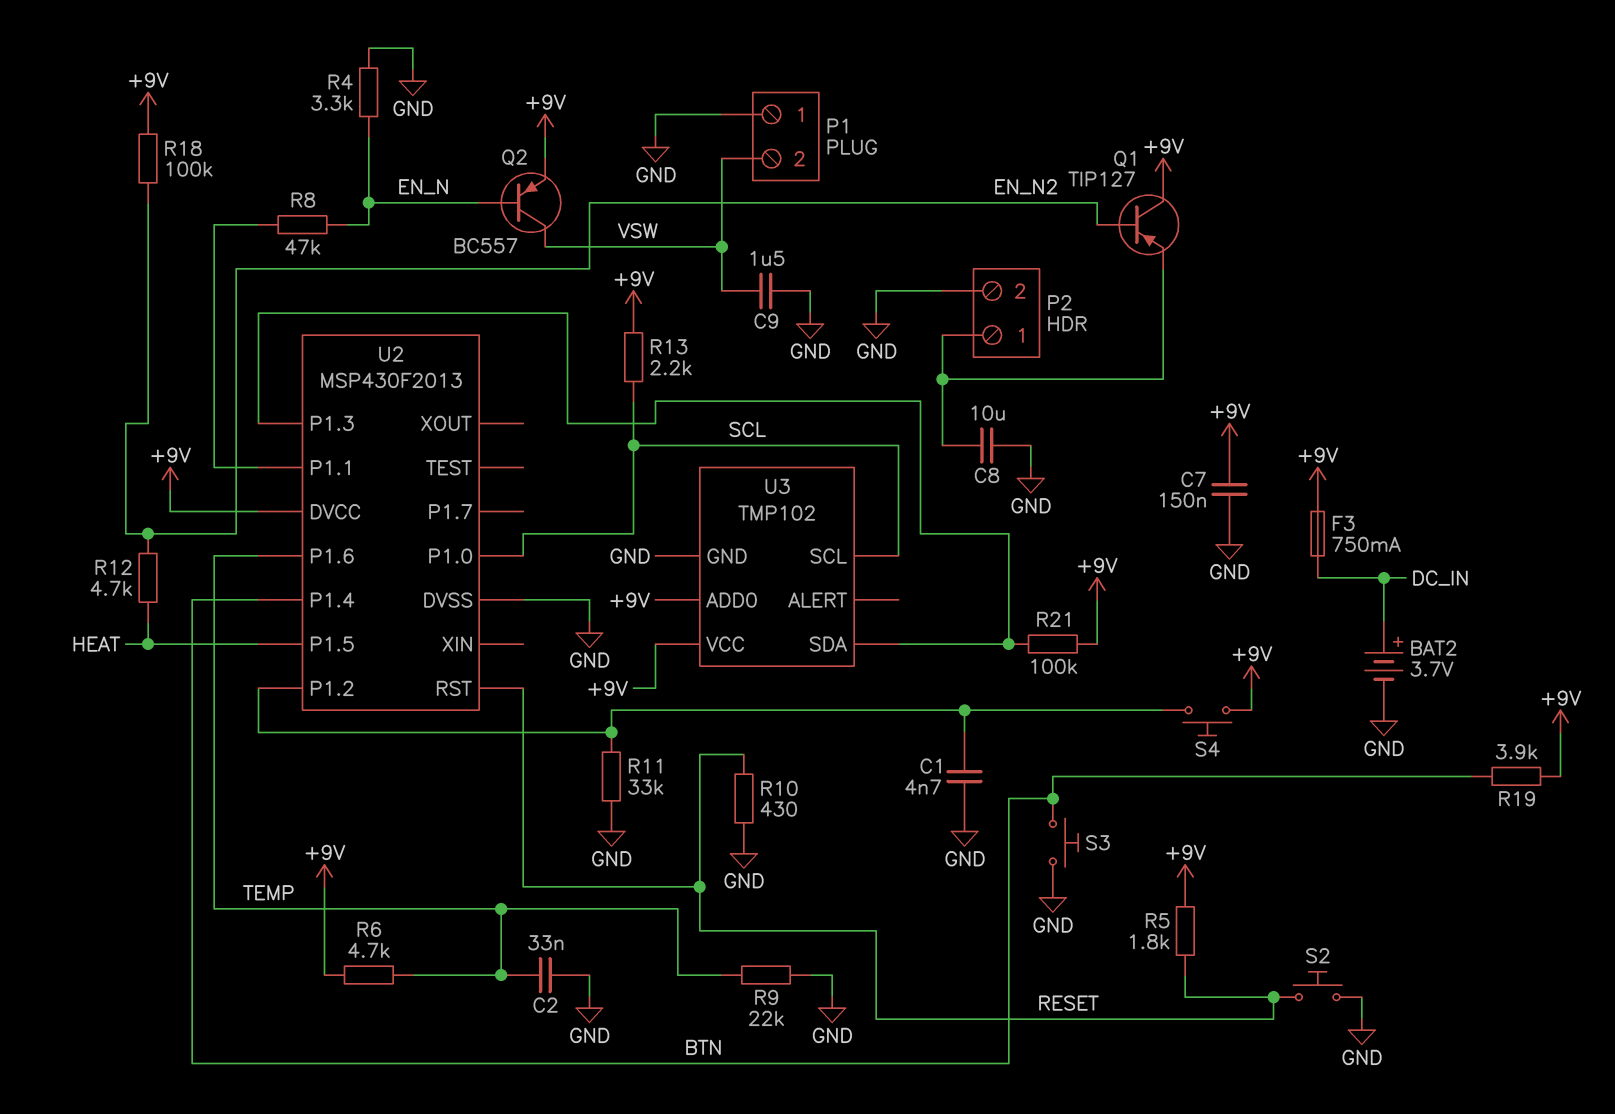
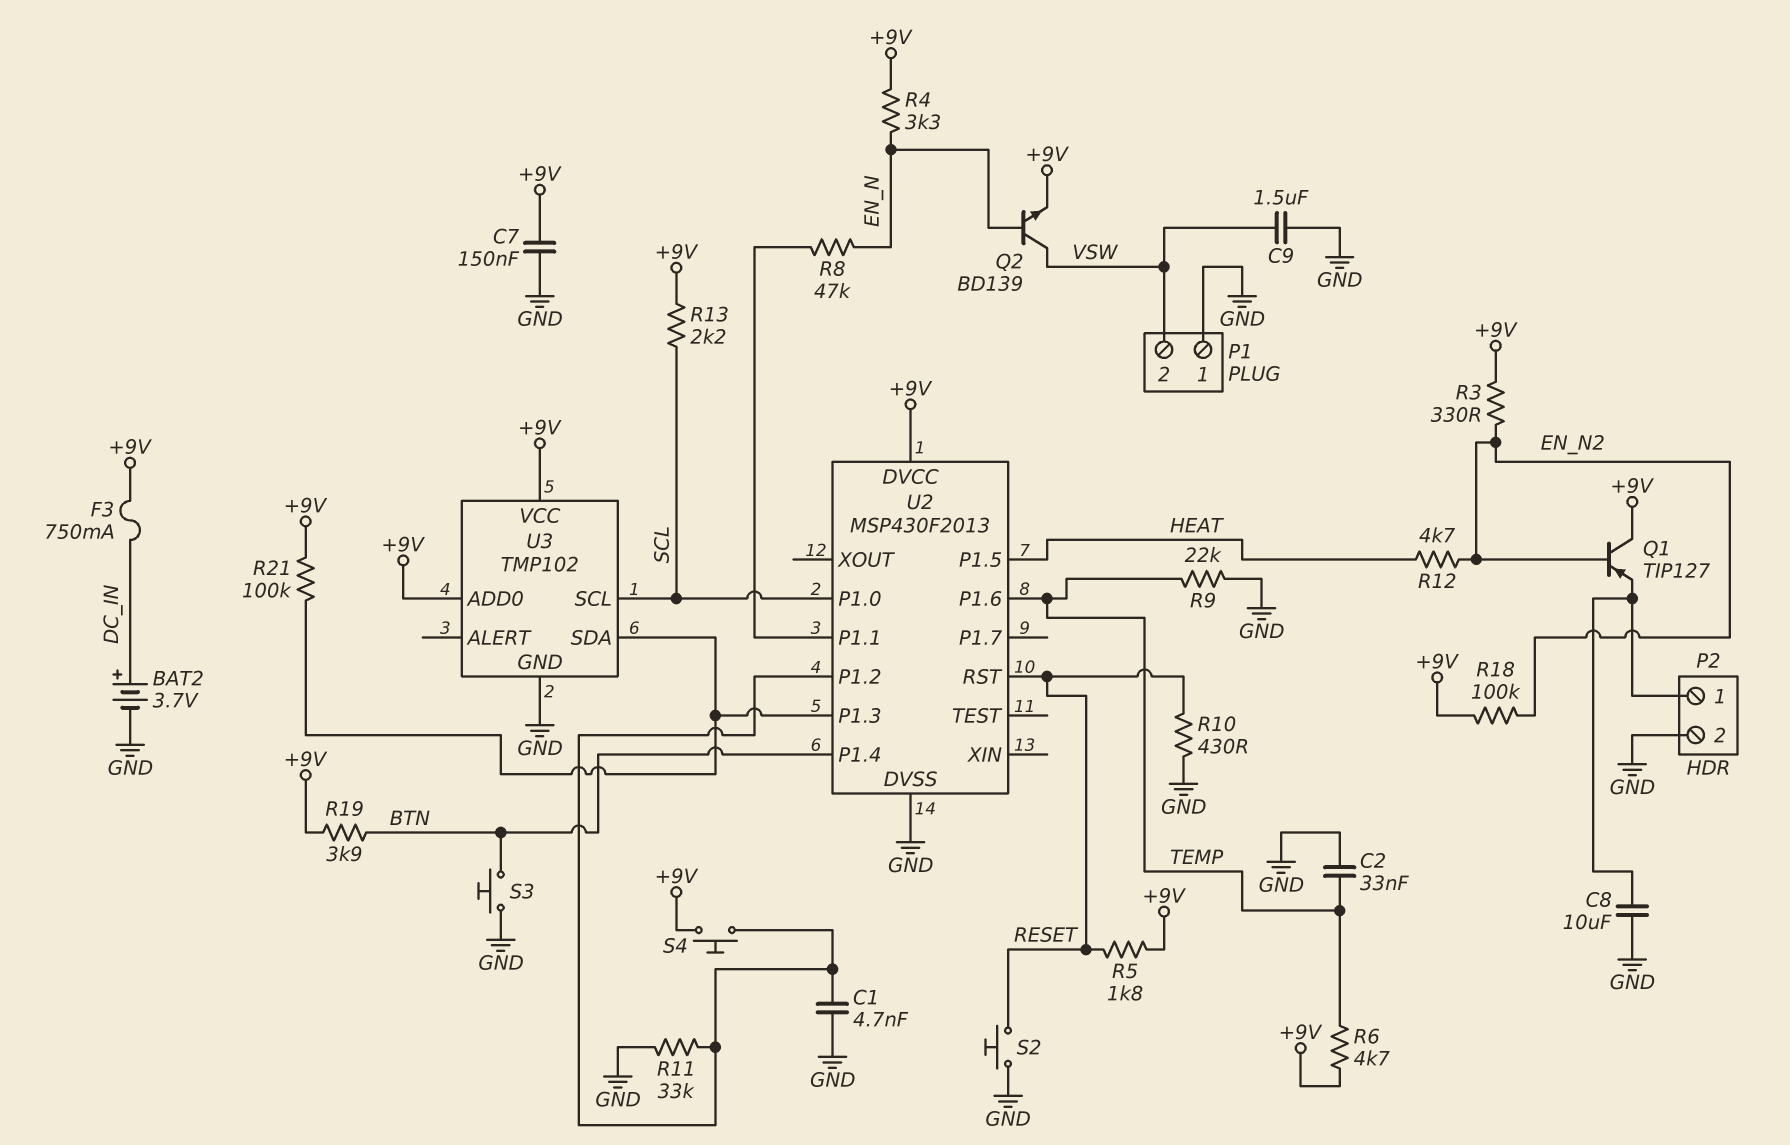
Q2: PNP BC557 (B EN_N, C VSW, E +9V) -> NPN BD139 (B EN_N, C VSW, E +9V)
R3: none -> 330 (+9V, EN_N2)
R4: 3.3k (EN_N, GND) -> 3.3k (+9V, EN_N)

